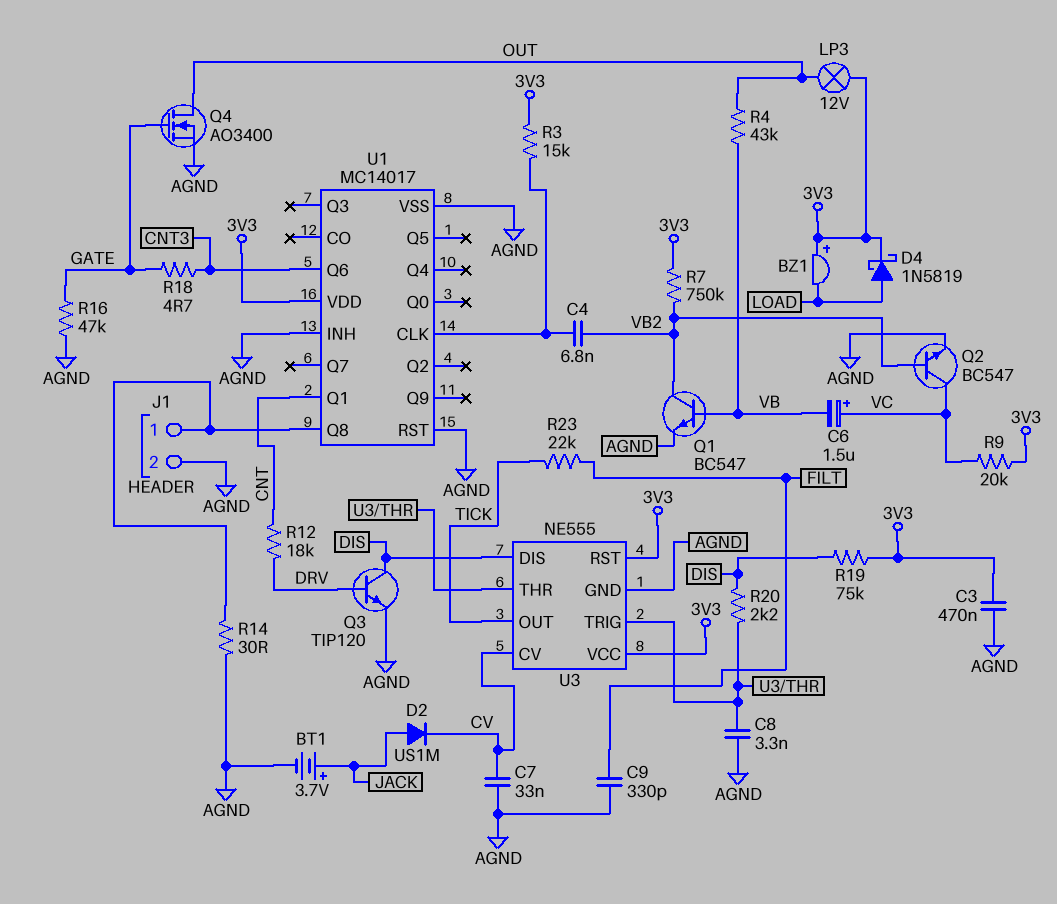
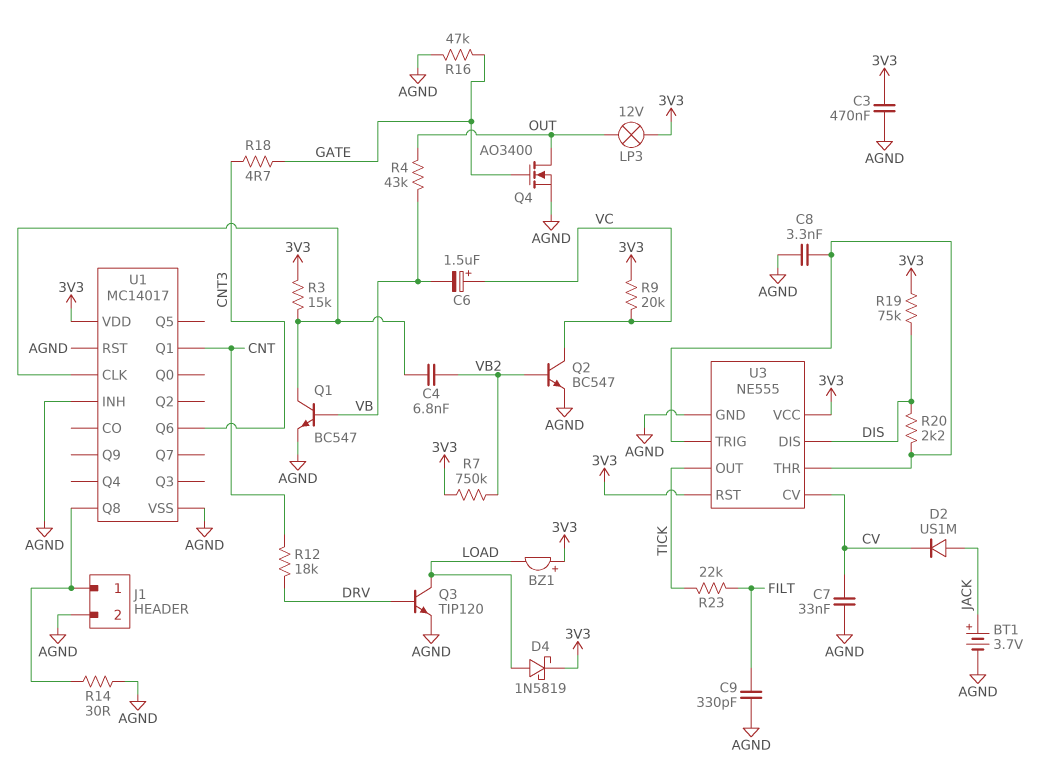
Q1: NPN BC547 (B VB, C VB2, E AGND) -> NPN BC547 (B VB, C U1/CLK, E AGND)
Q3: NPN TIP120 (B DRV, C DIS, E AGND) -> NPN TIP120 (B DRV, C LOAD, E AGND)

